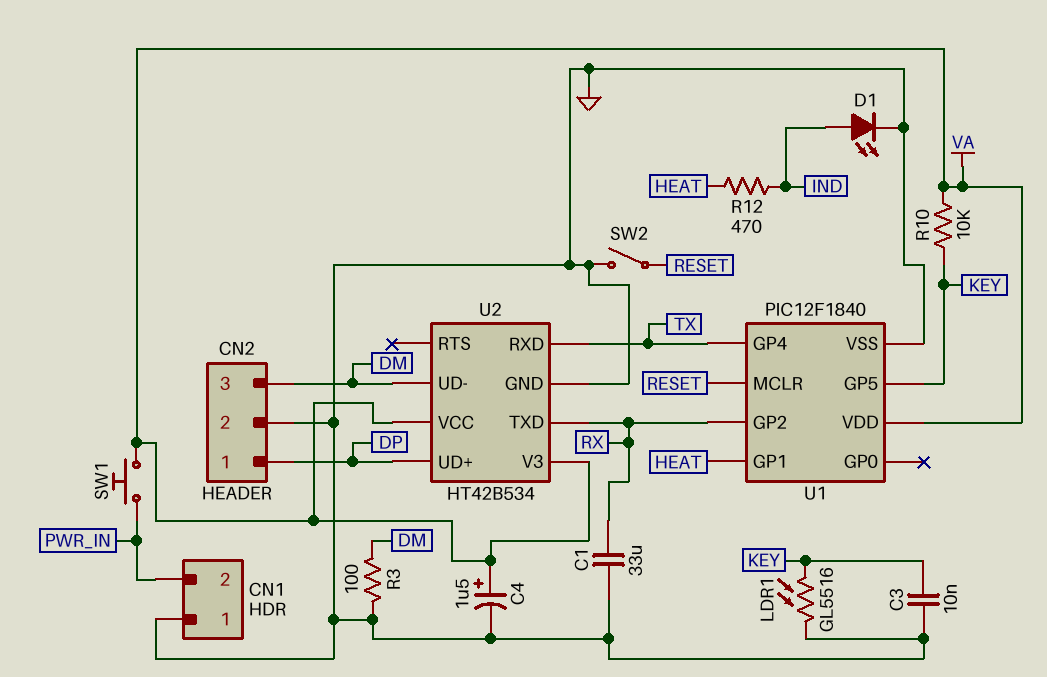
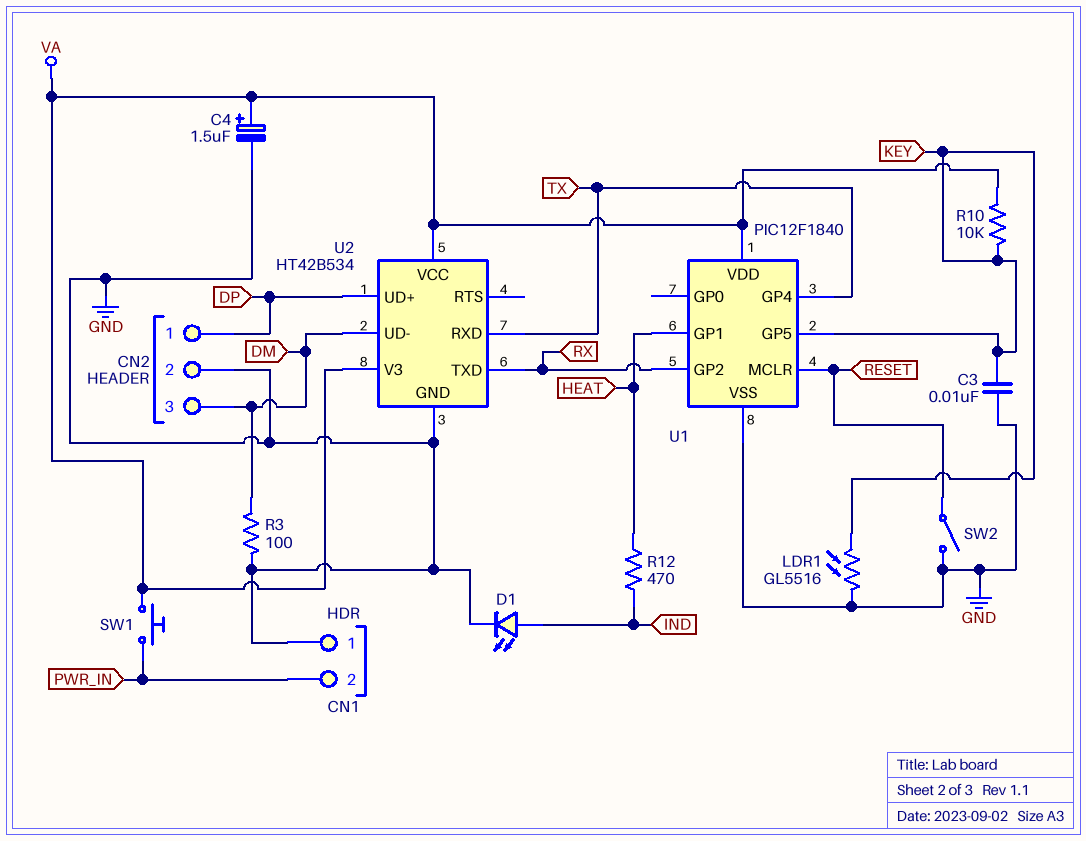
C1: 33uF (GND, RX) -> none

